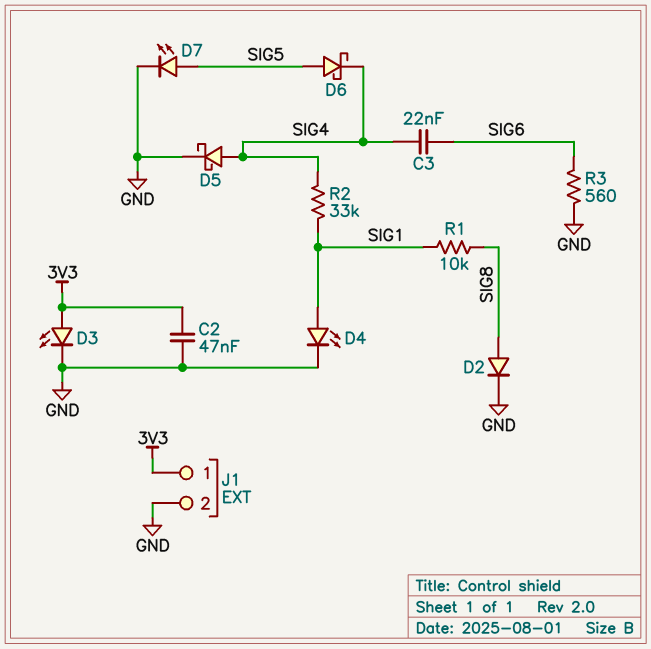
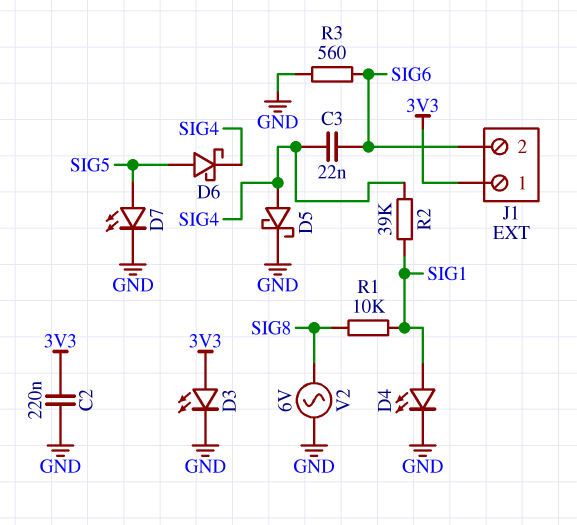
C2: 47nF (3V3, GND) -> 220nF (3V3, GND)
D2: diode (A SIG8, K GND) -> none
J1 pin 2: GND -> SIG6
R2: 33k (SIG1, SIG4) -> 39k (SIG1, SIG4)
V2: none -> AC 6V (GND, SIG8)

